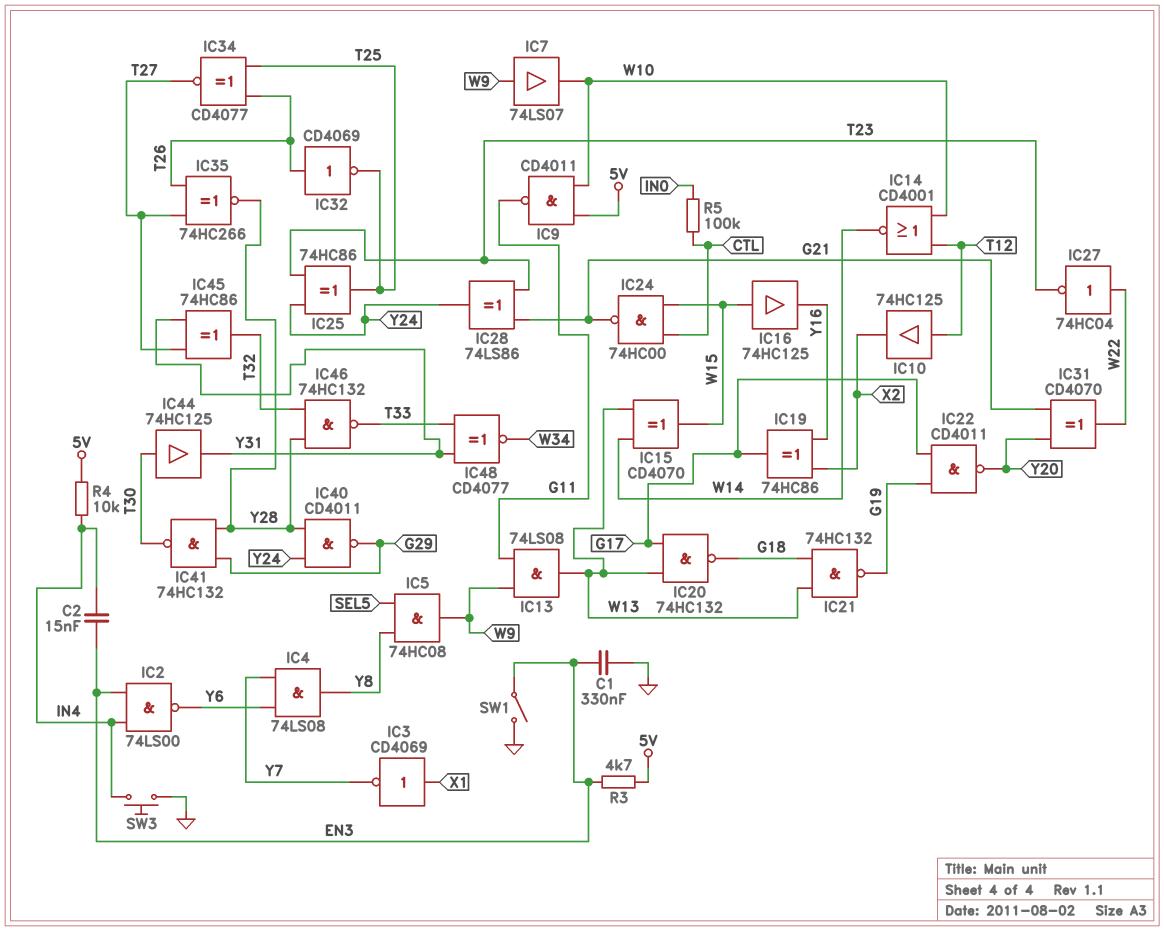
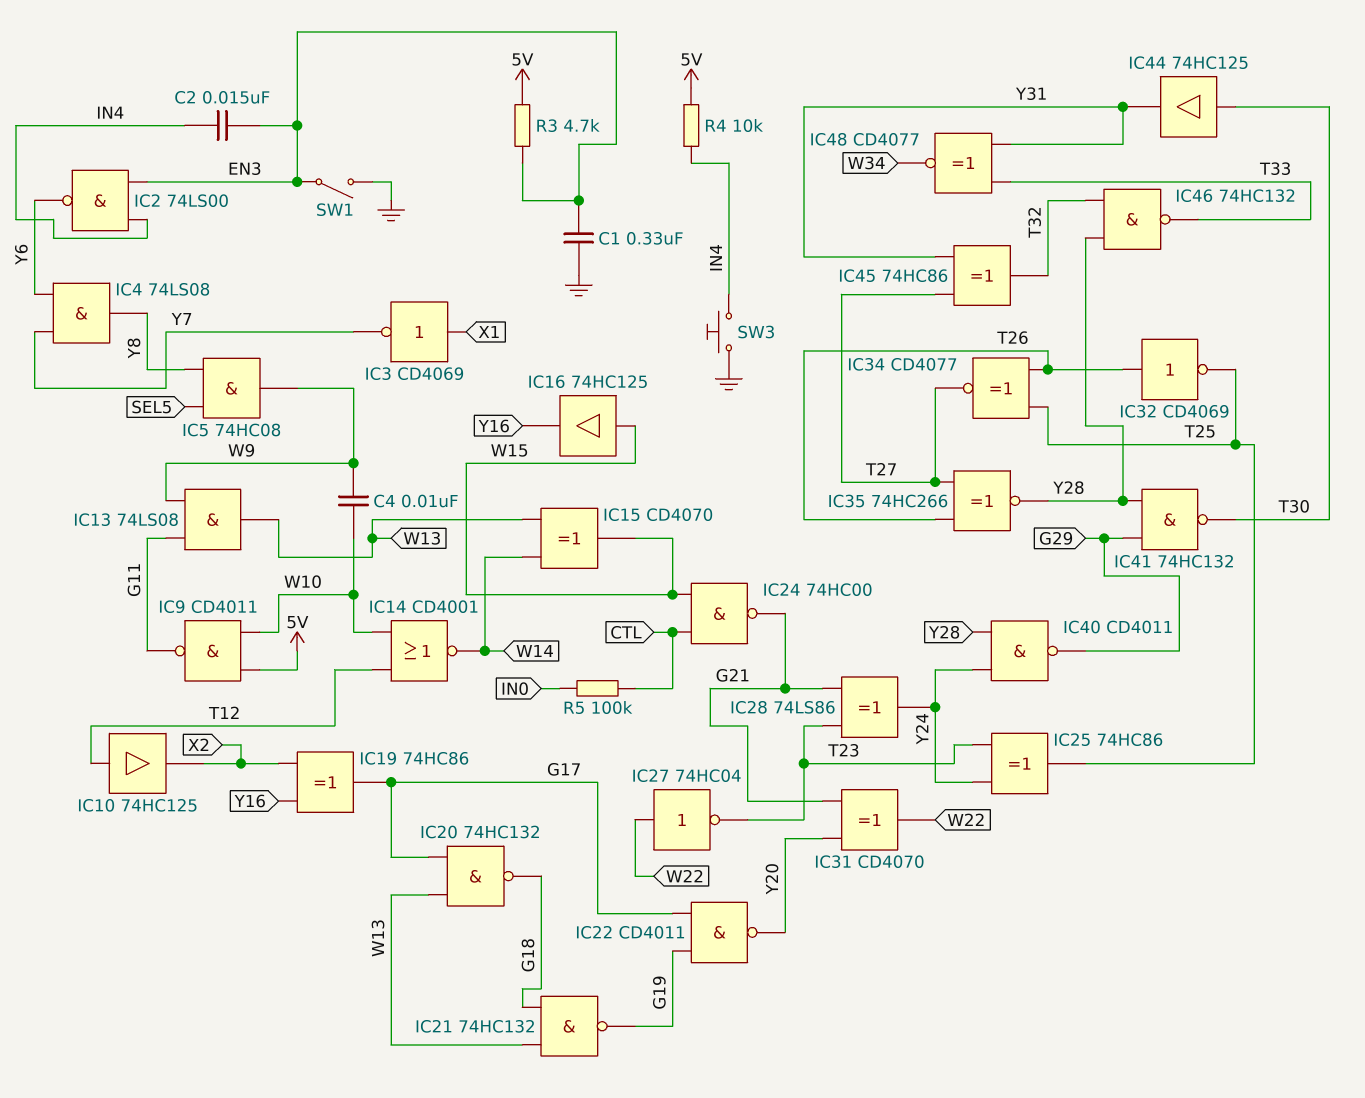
C4: none -> 10nF (W9, W10)
IC7: buffer 74LS07 (in W9, out W10) -> none

